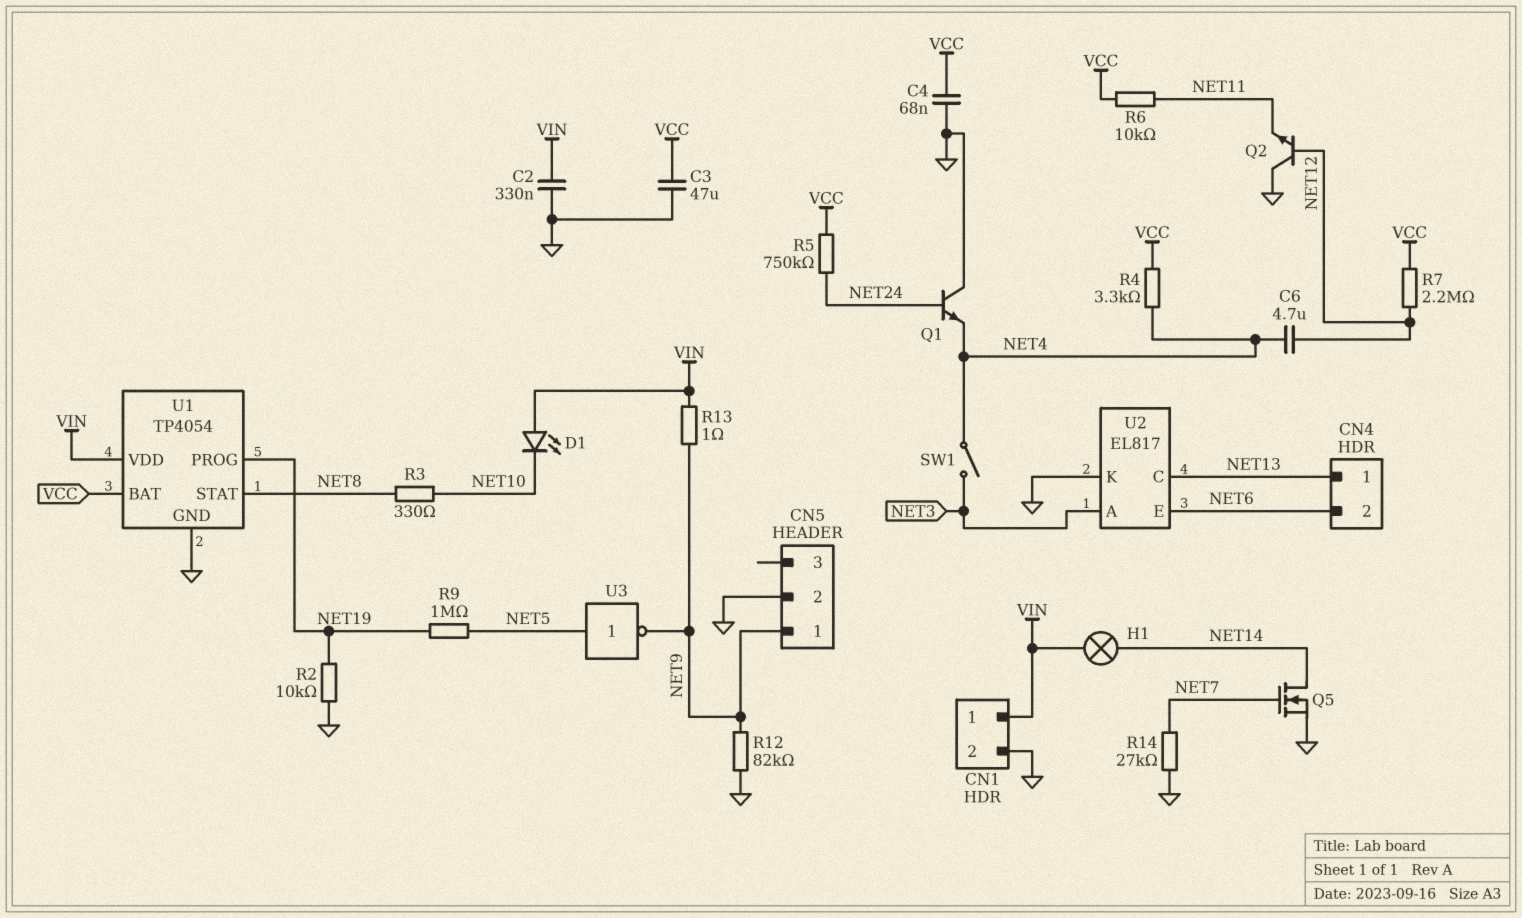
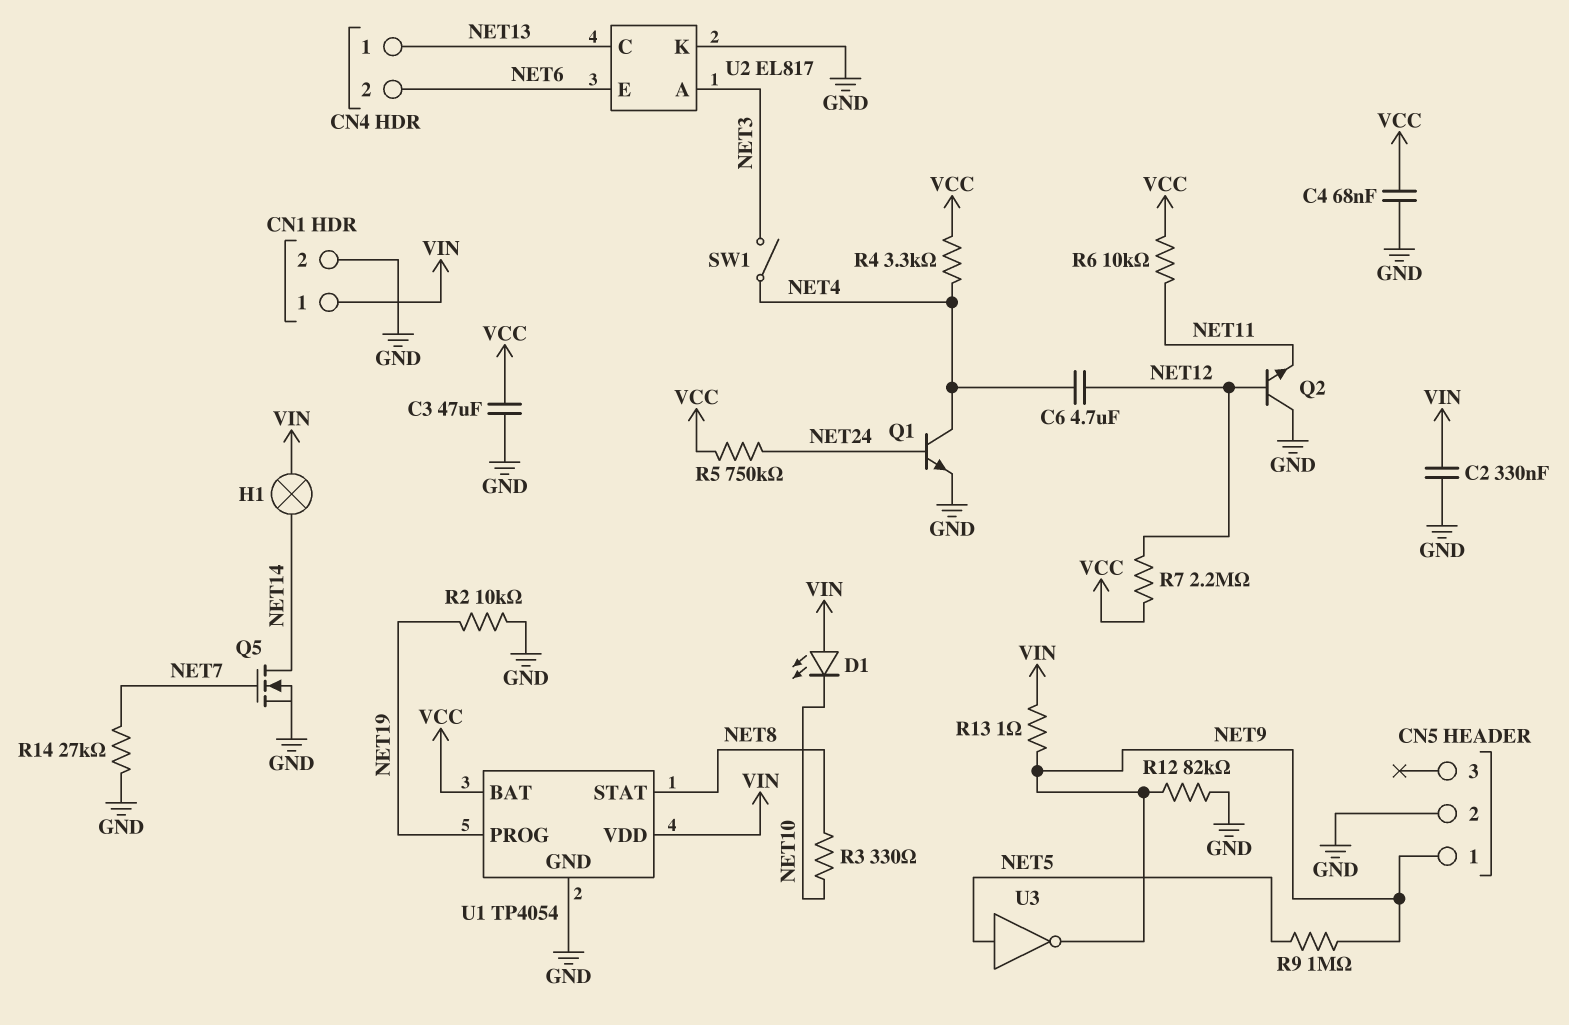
Q1: NPN (B NET24, C GND, E NET4) -> NPN (B NET24, C NET4, E GND)
R9: 1M (NET5, NET19) -> 1M (NET5, NET9)

